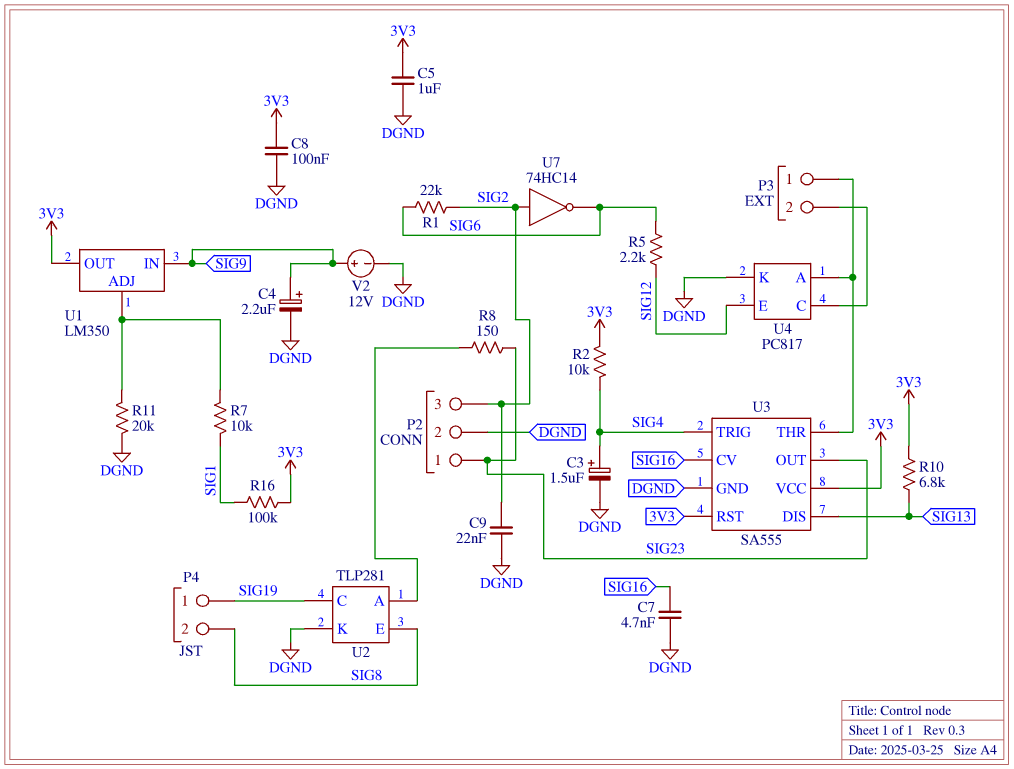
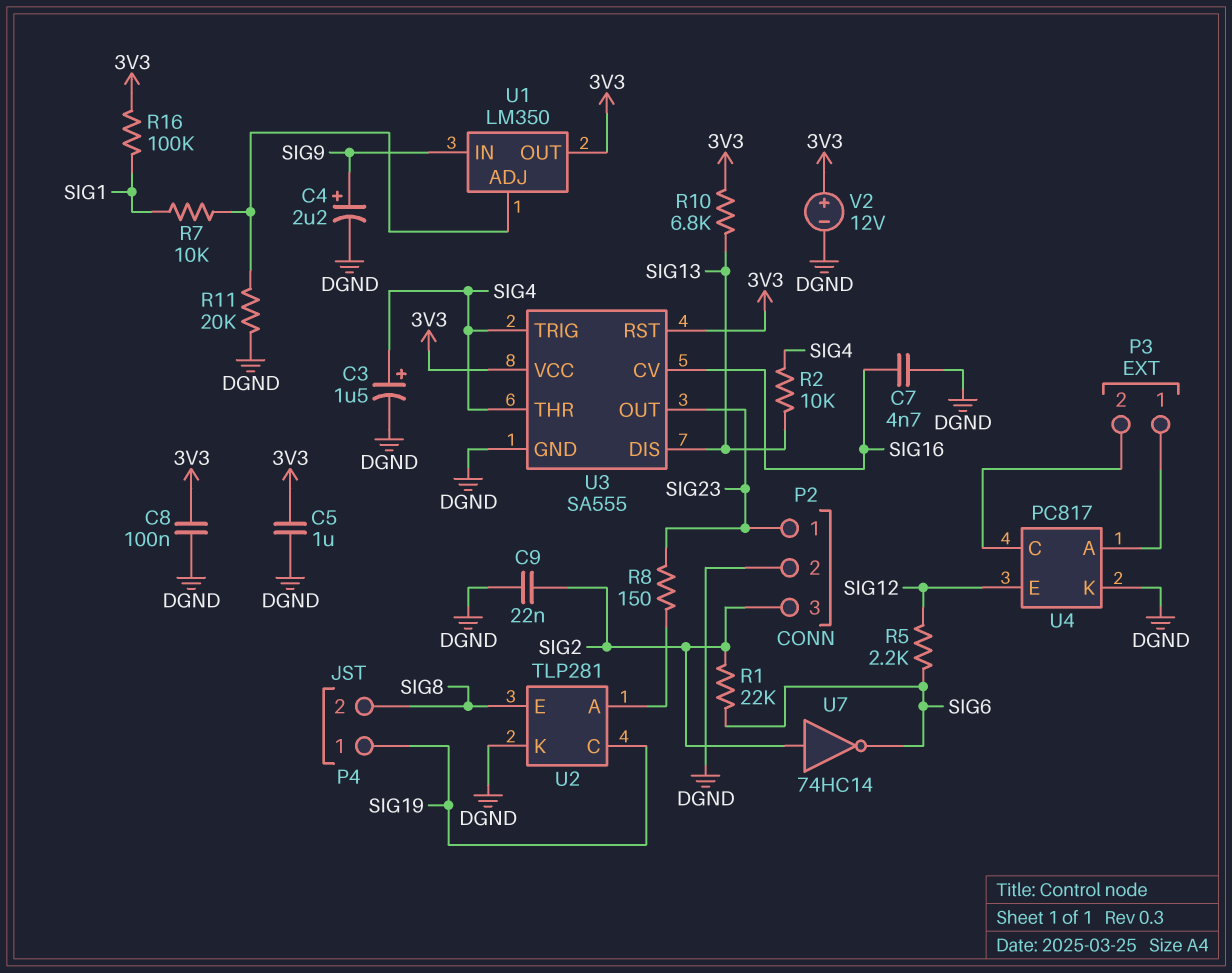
R2: 10k (3V3, SIG4) -> 10k (SIG4, SIG13)
U3 pin THR: P3/1 -> SIG4
V2: 12V (plus SIG9, minus DGND) -> 12V (plus 3V3, minus DGND)

